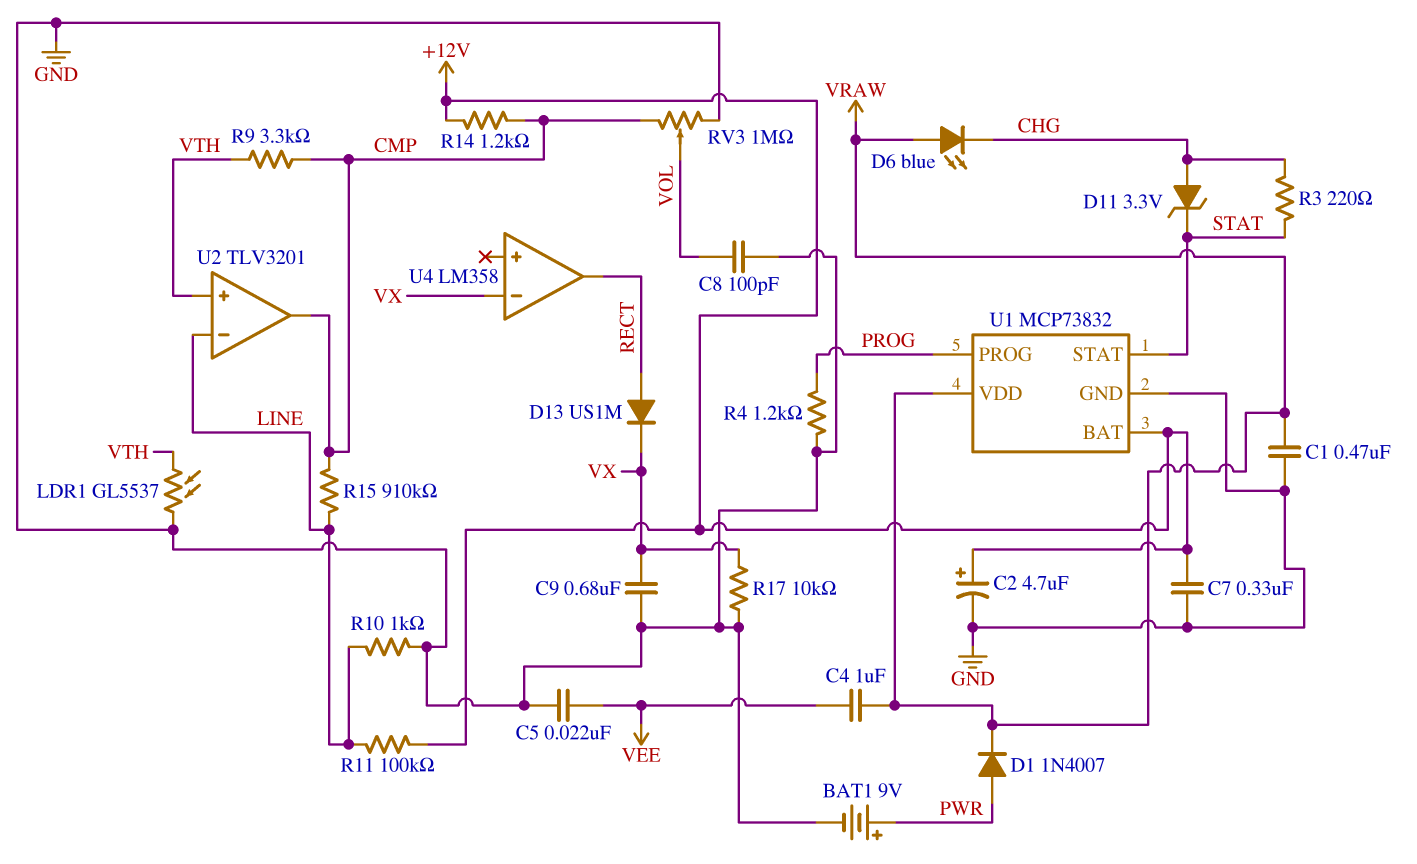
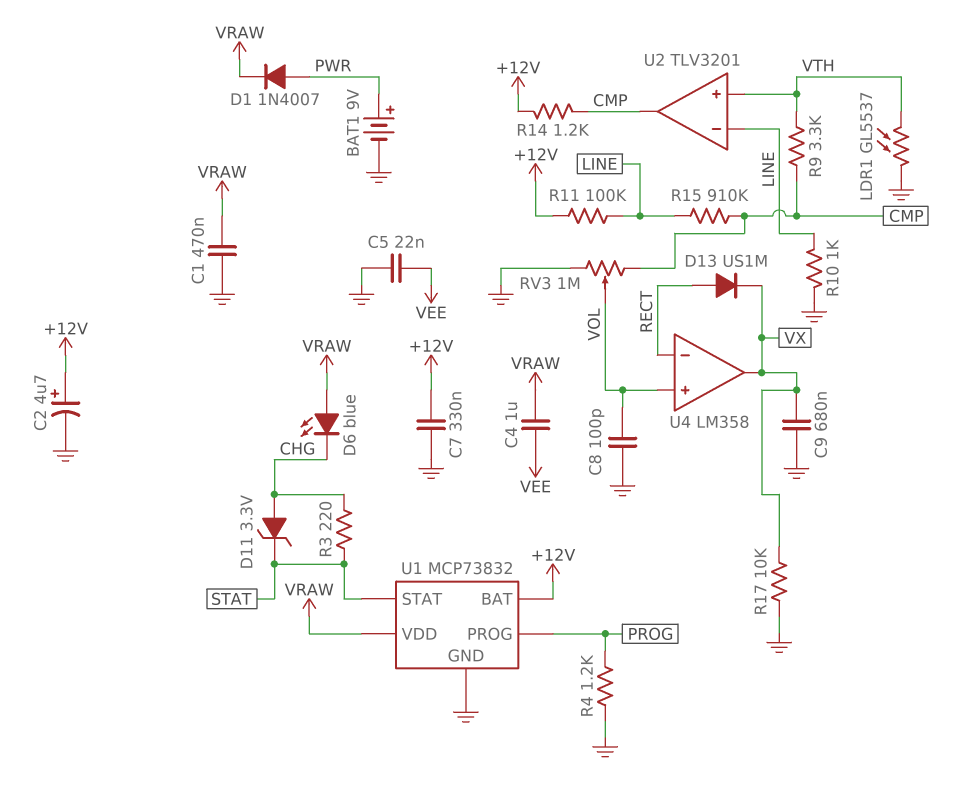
U4 pin in+: none -> VOL
U4 pin in-: VX -> RECT
U4 pin out: RECT -> VX

